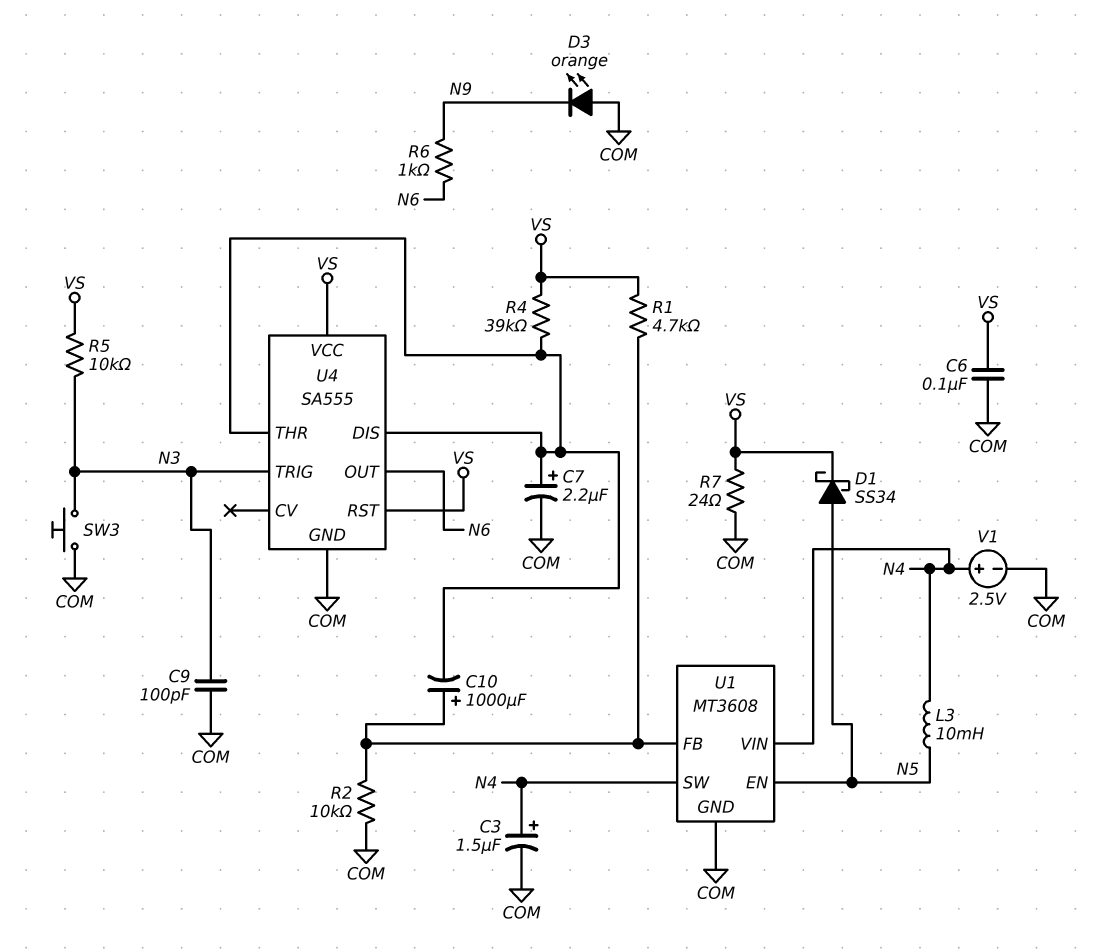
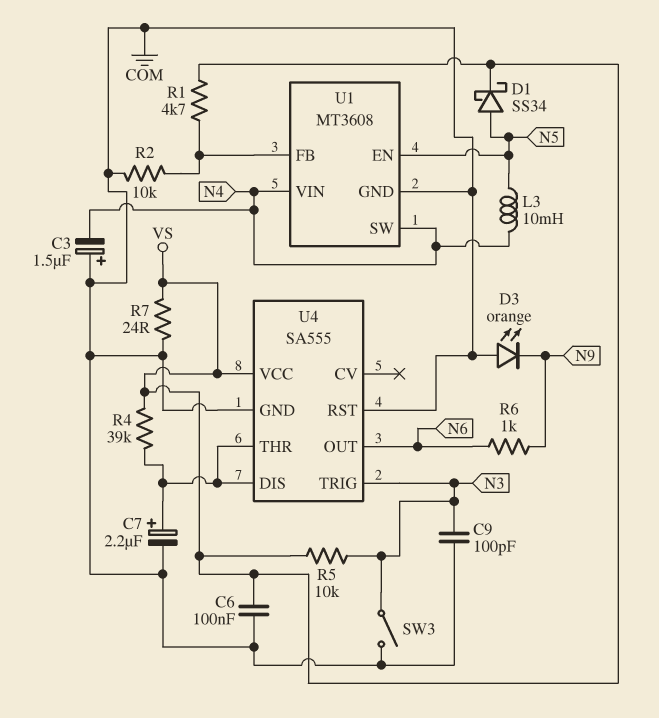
C3: 1.5uF (plus N4, minus COM) -> 1.5uF (plus COM, minus N4)
C10: 1000uF (plus U1/FB, minus U4/DIS) -> none
SW3: button (COM, N3) -> switch (COM, N3)
U4 pin RST: VS -> COM
V1: 2.5V (plus N4, minus COM) -> none

